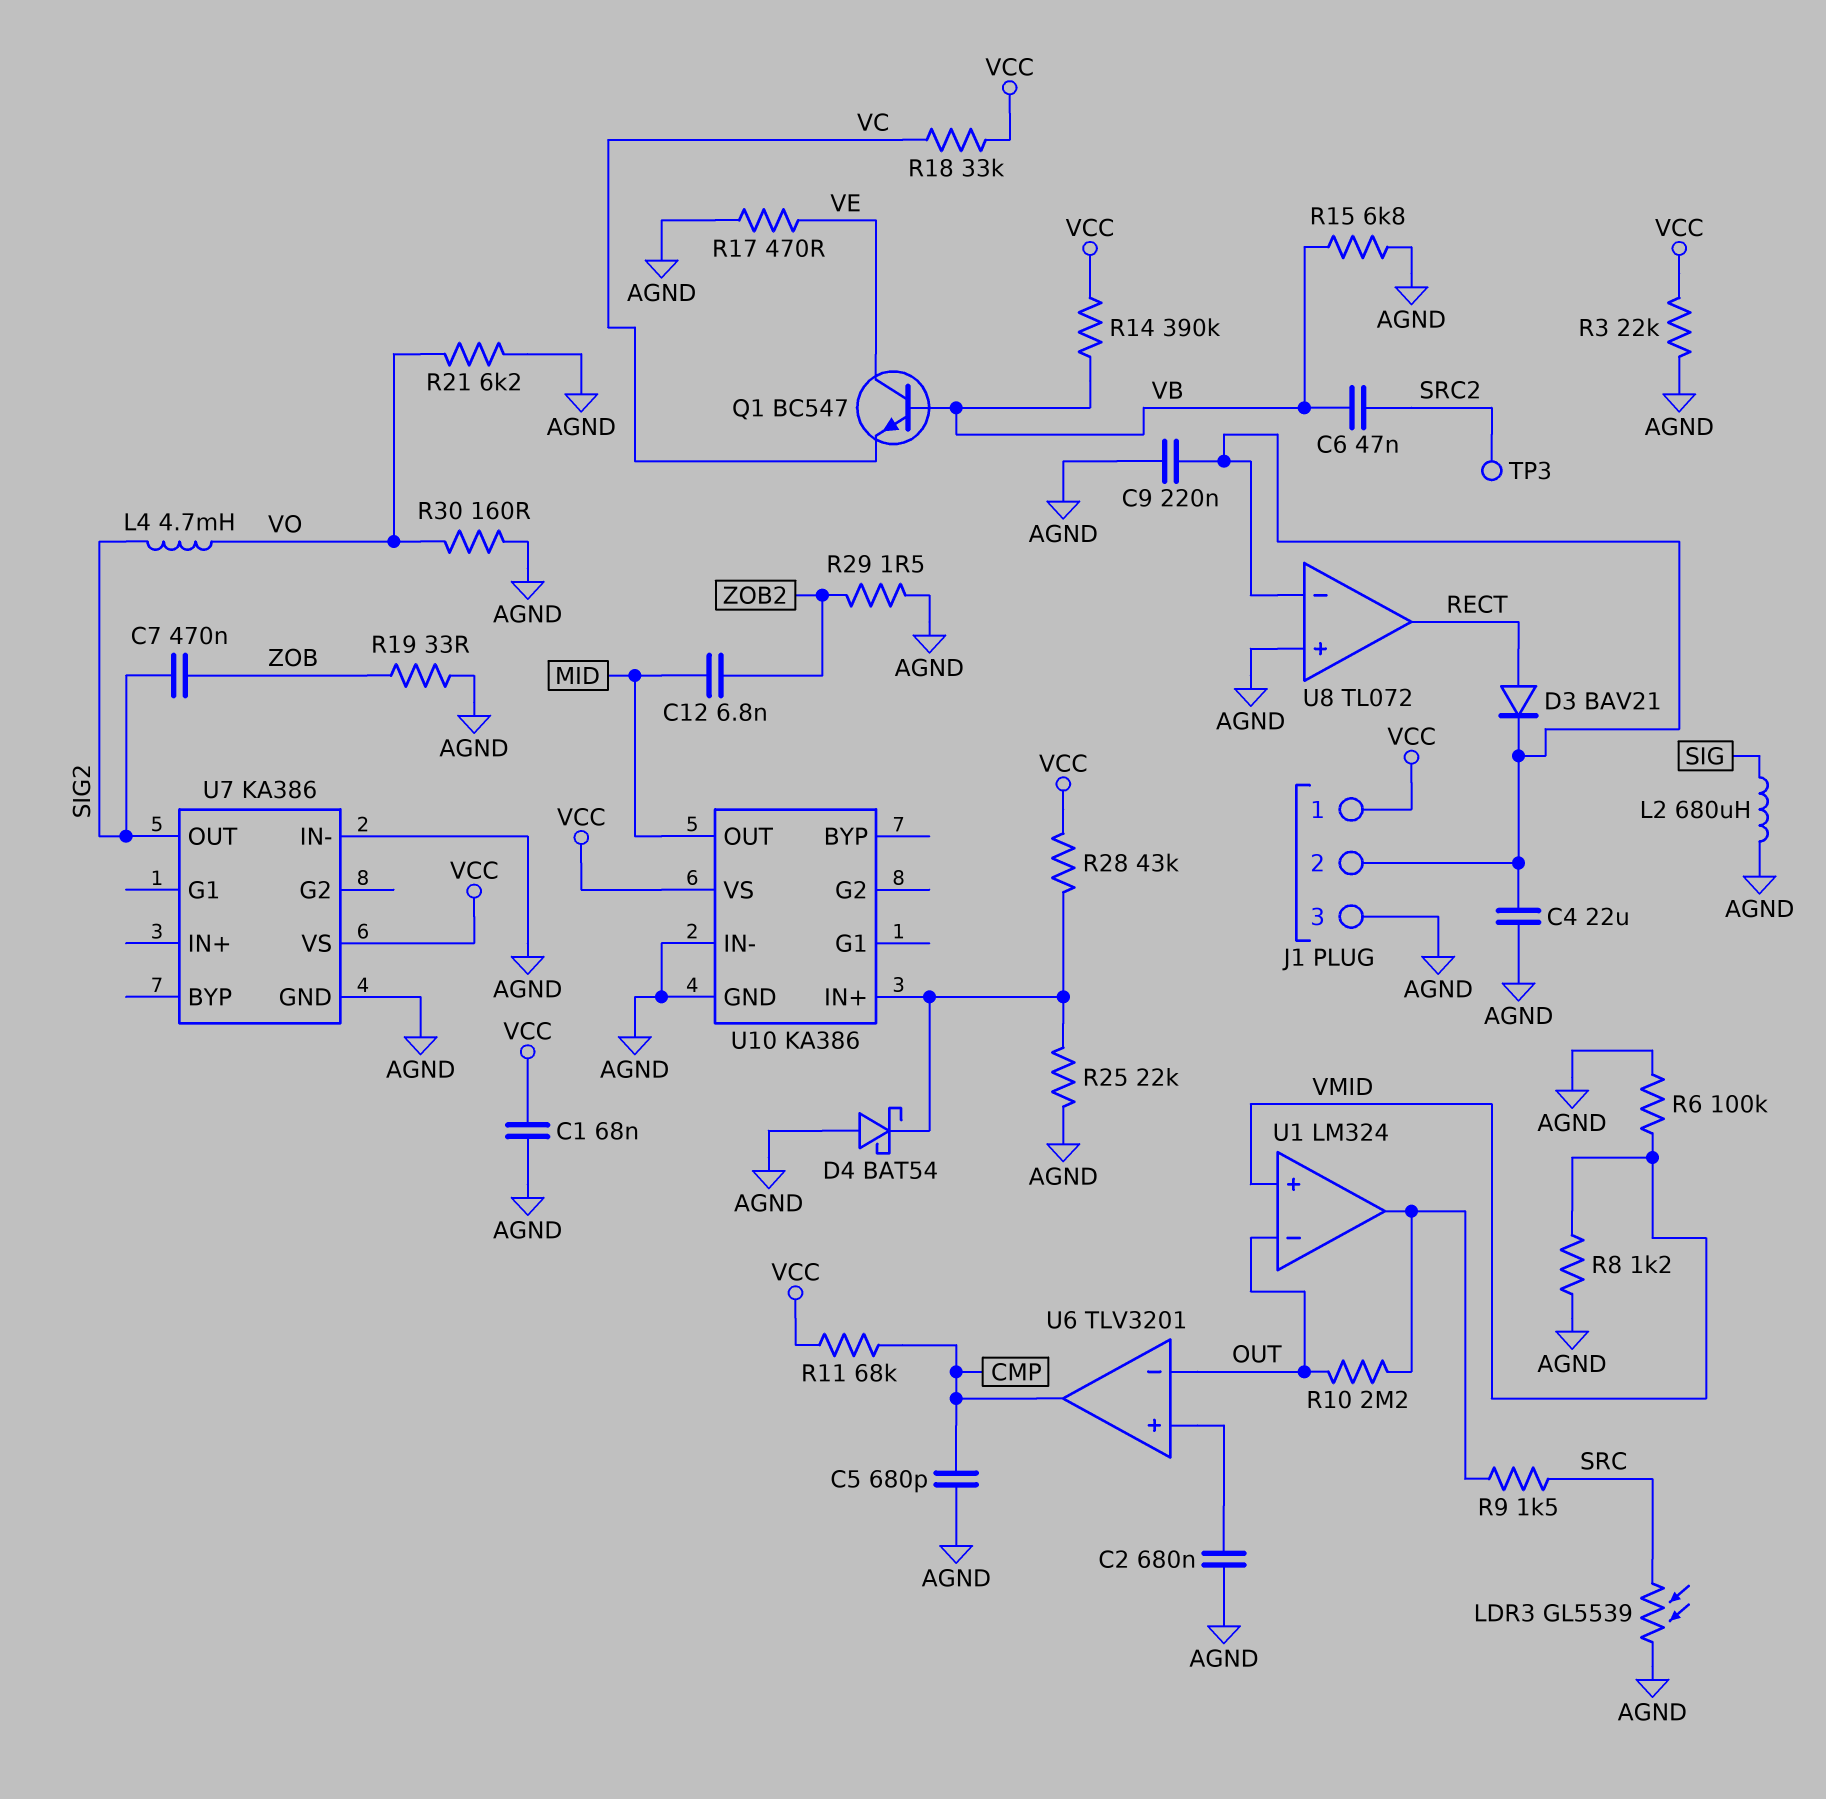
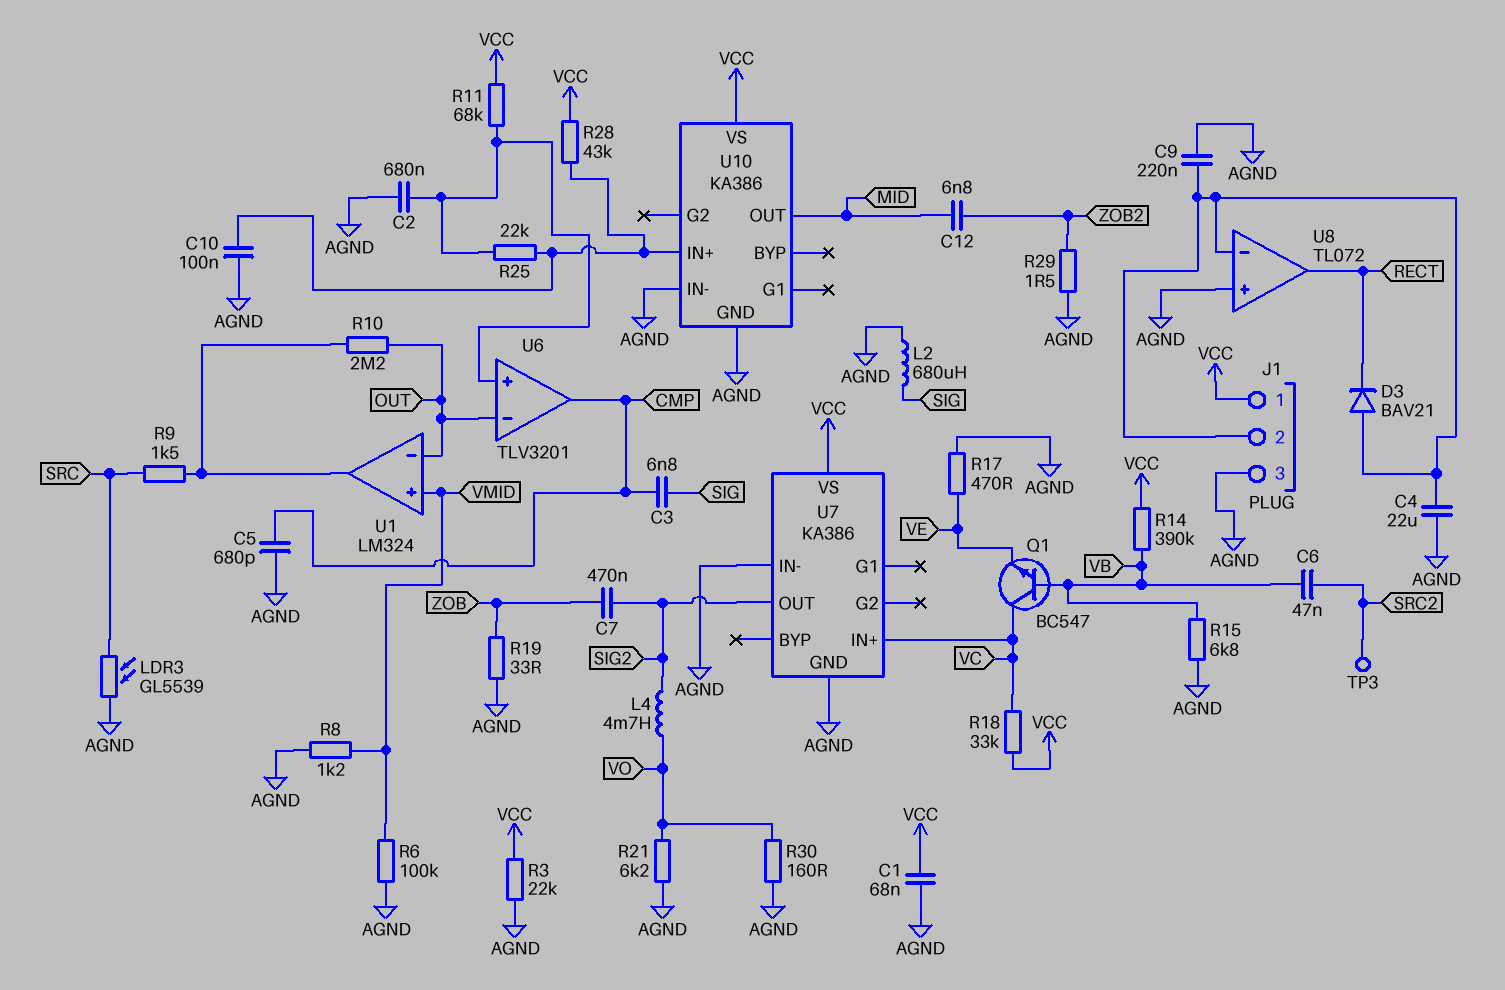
C3: none -> 6.8nF (CMP, SIG)
C10: none -> 100nF (AGND, U10/IN+)
D3: diode BAV21 (A RECT, K J1/2) -> diode BAV21 (A J1/2, K RECT)
D4: schottky BAT54 (A AGND, K U10/IN+) -> none
Q1: NPN BC547 (B VB, C VE, E VC) -> NPN BC547 (B VB, C VC, E VE)
R11: 68k (CMP, VCC) -> 68k (U6/in+, VCC)
R25: 22k (AGND, U10/IN+) -> 22k (U6/in+, U10/IN+)
U7 pin IN+: none -> VC

